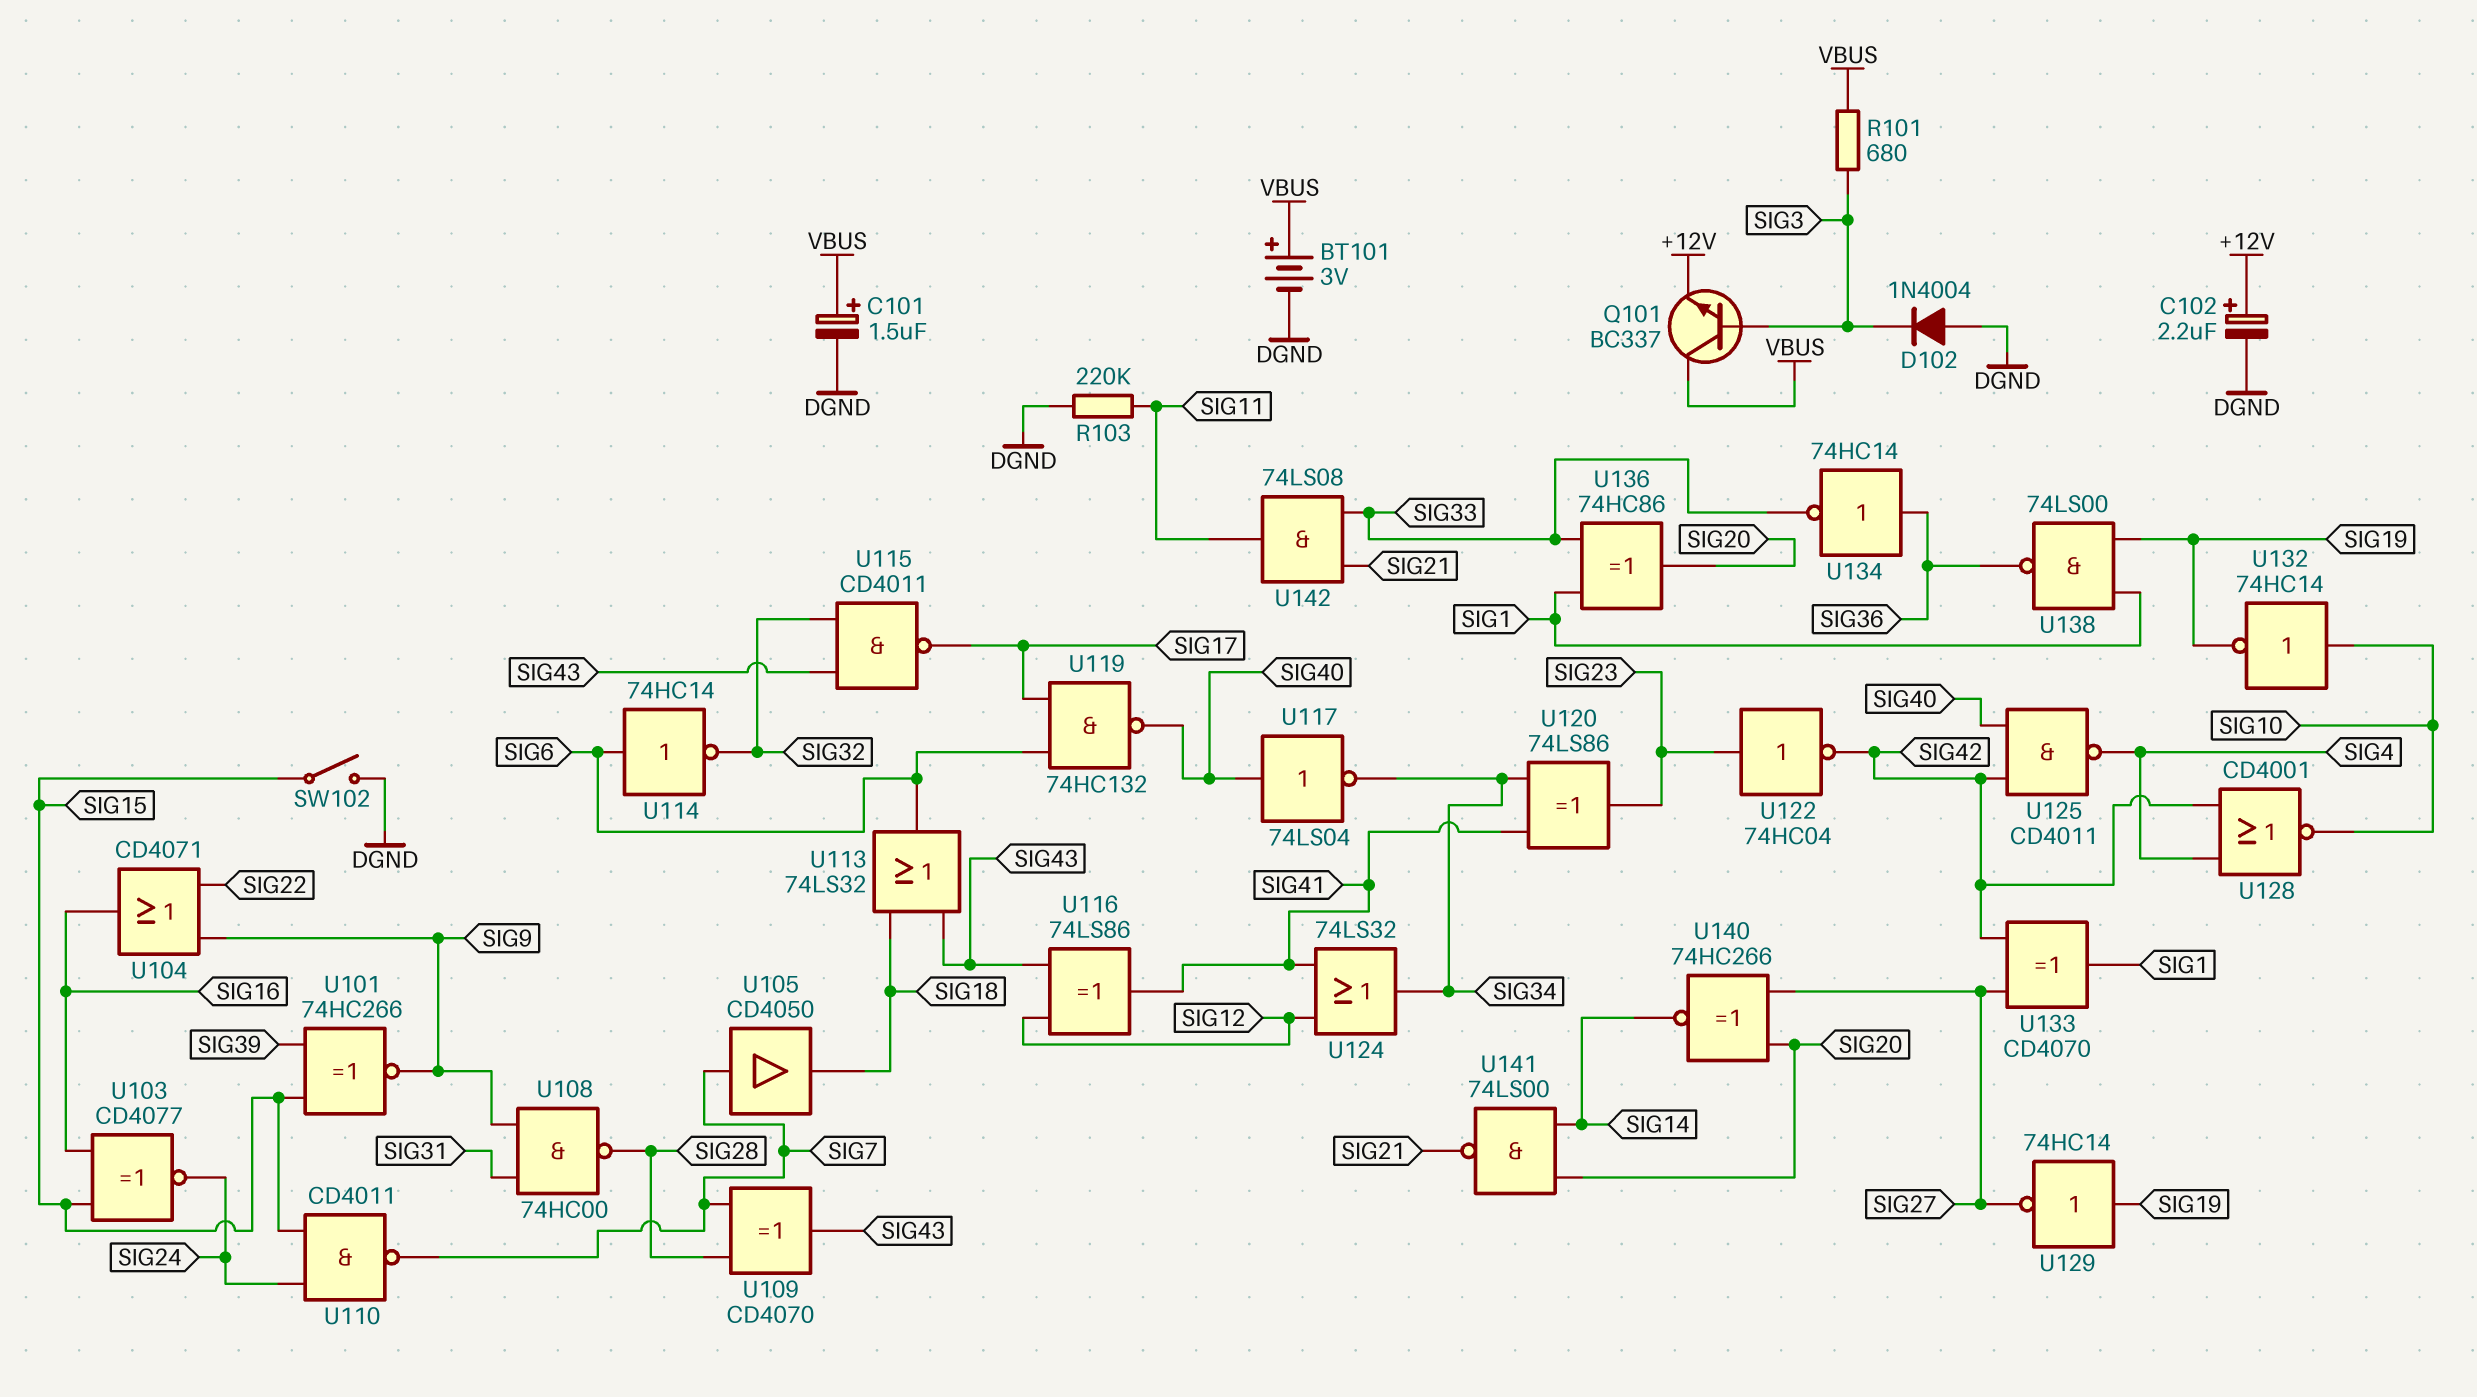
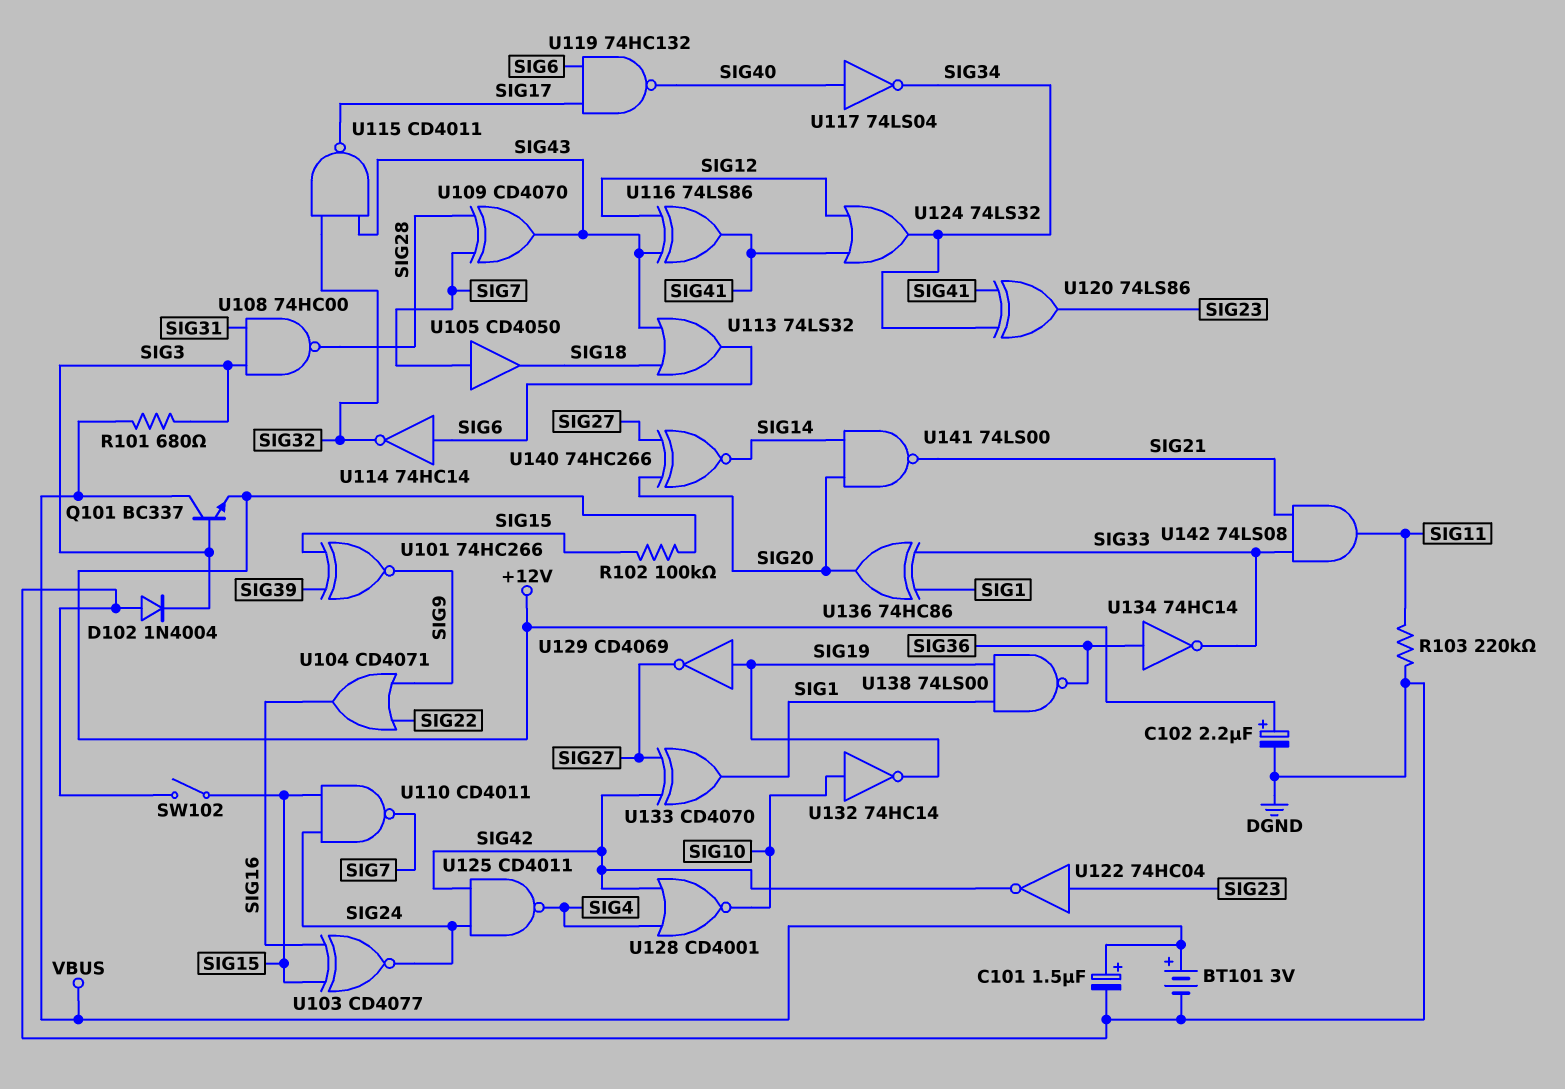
R102: none -> 100k (+12V, SIG15)
U108: NAND 74HC00 (in SIG9, in SIG31, out SIG28) -> NAND 74HC00 (in SIG3, in SIG31, out SIG28)
U125: NAND CD4011 (in SIG40, in SIG42, out SIG4) -> NAND CD4011 (in SIG24, in SIG42, out SIG4)
U129: NOT 74HC14 (in SIG19, out SIG27) -> NOT CD4069 (in SIG19, out SIG27)

